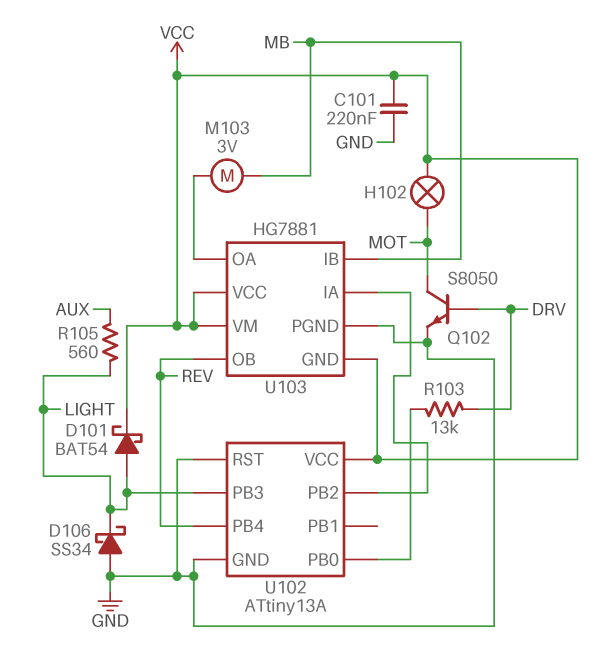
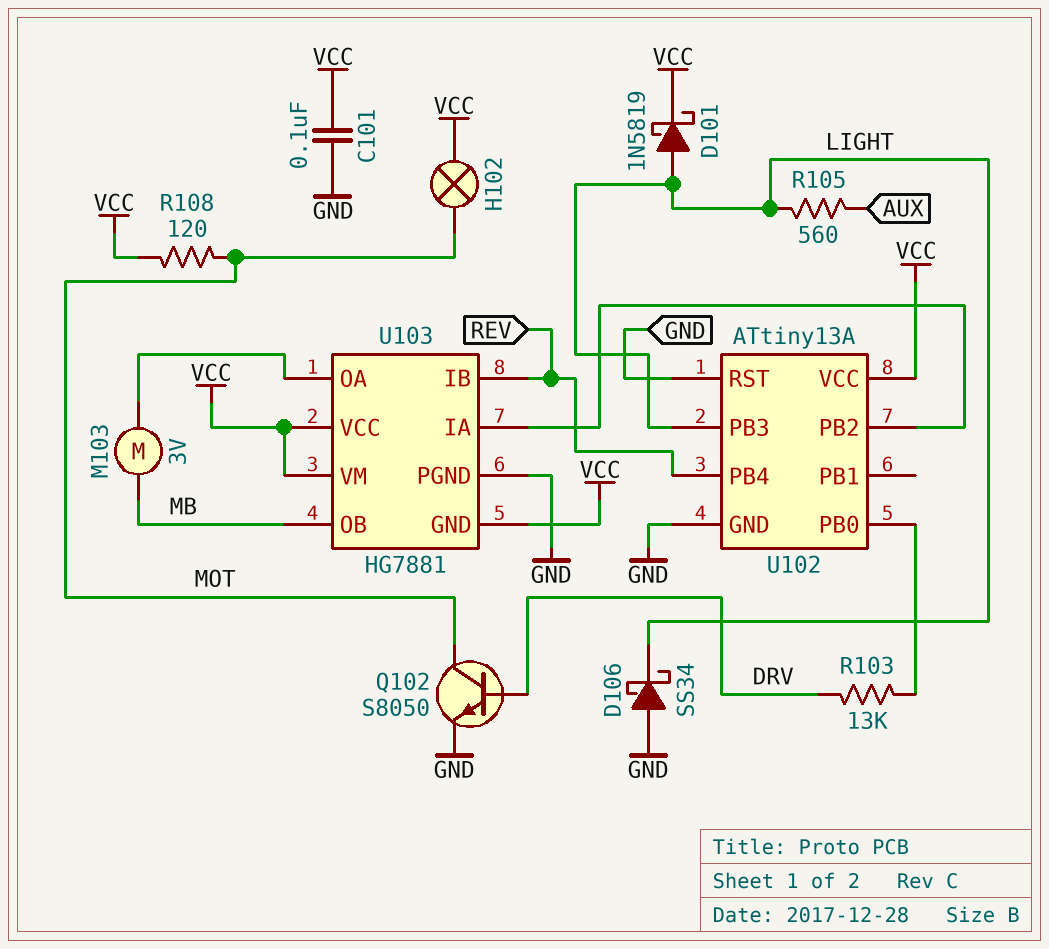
C101: 220nF (GND, VCC) -> 100nF (GND, VCC)
D101: schottky BAT54 (A LIGHT, K VCC) -> schottky 1N5819 (A LIGHT, K VCC)
R108: none -> 120 (MOT, VCC)
U103 pin IB: MB -> REV
U103 pin OB: REV -> MB

